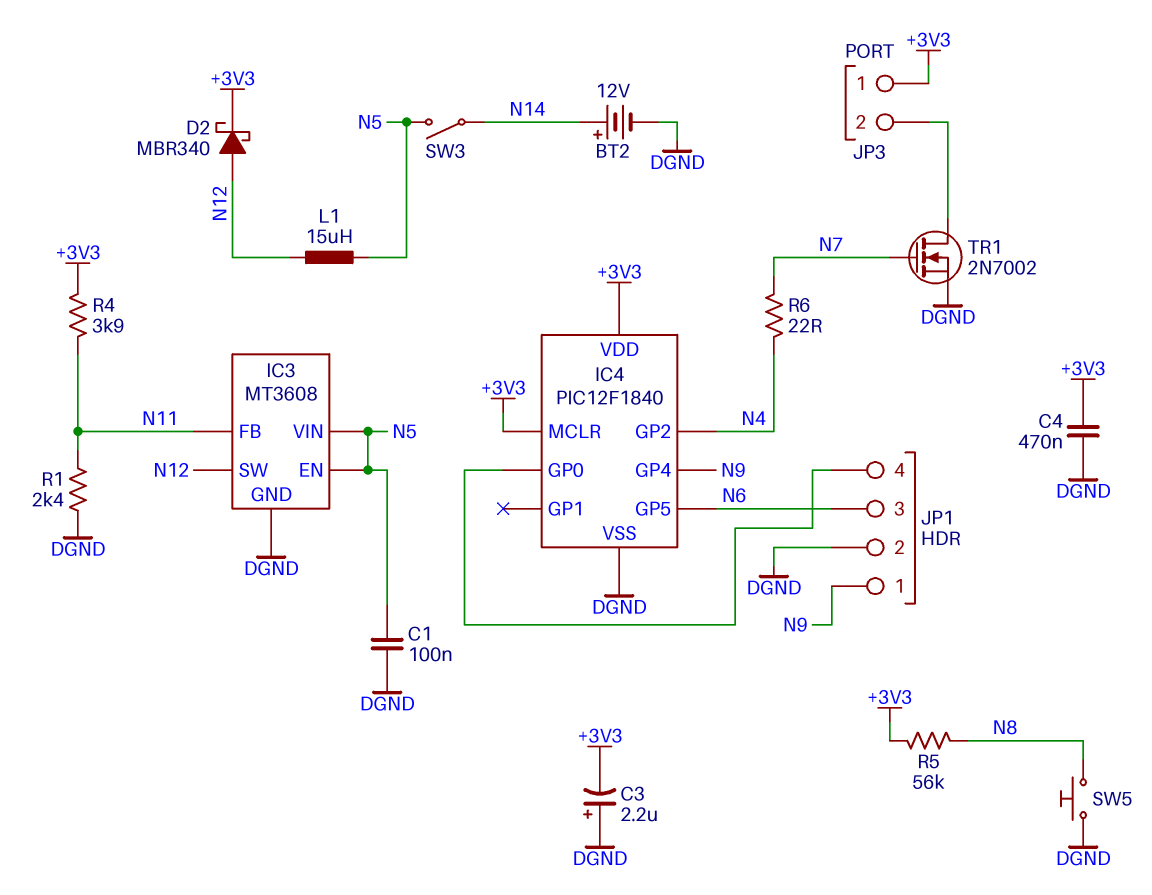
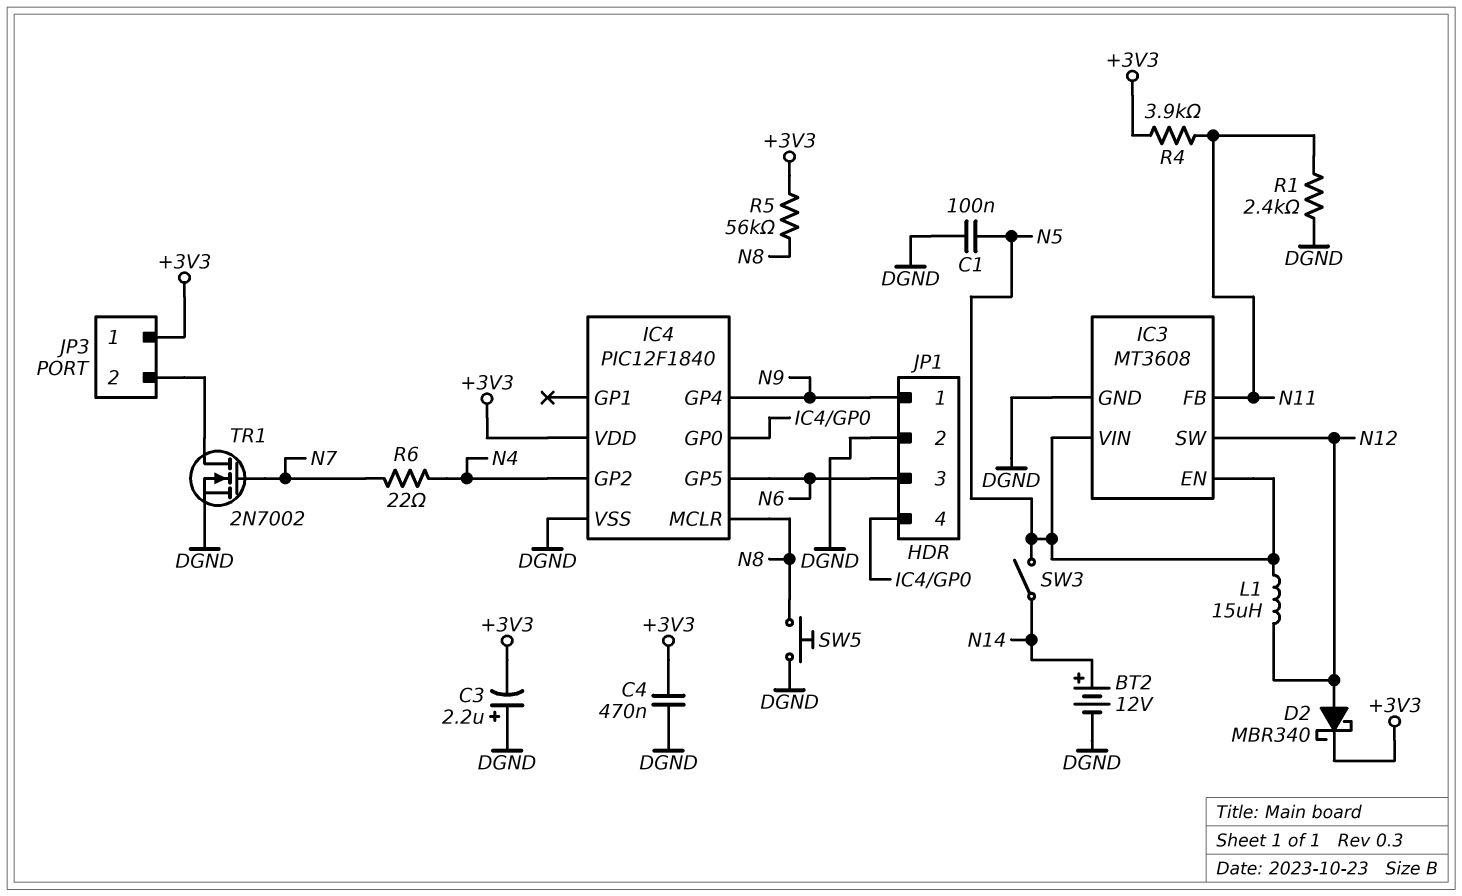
IC4 pin MCLR: +3V3 -> N8

